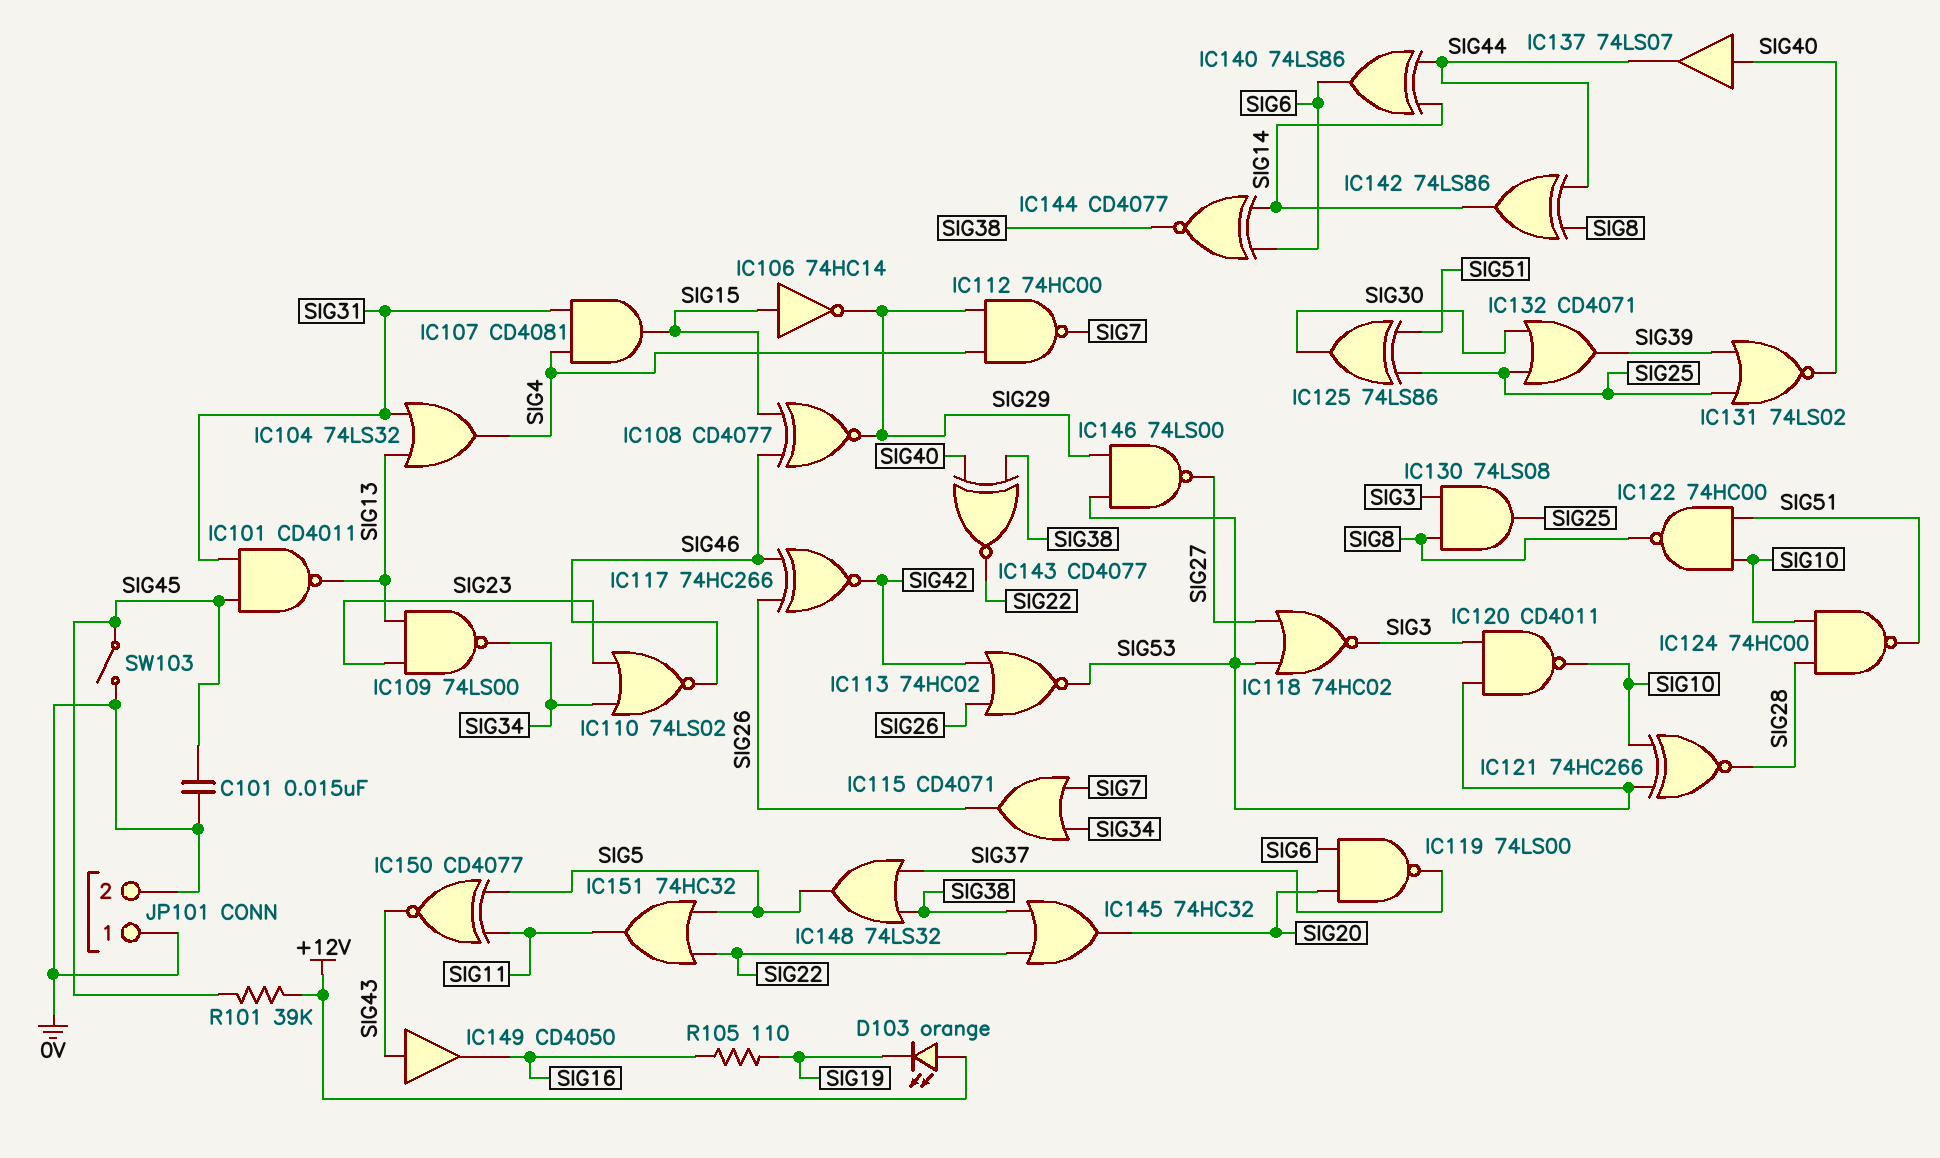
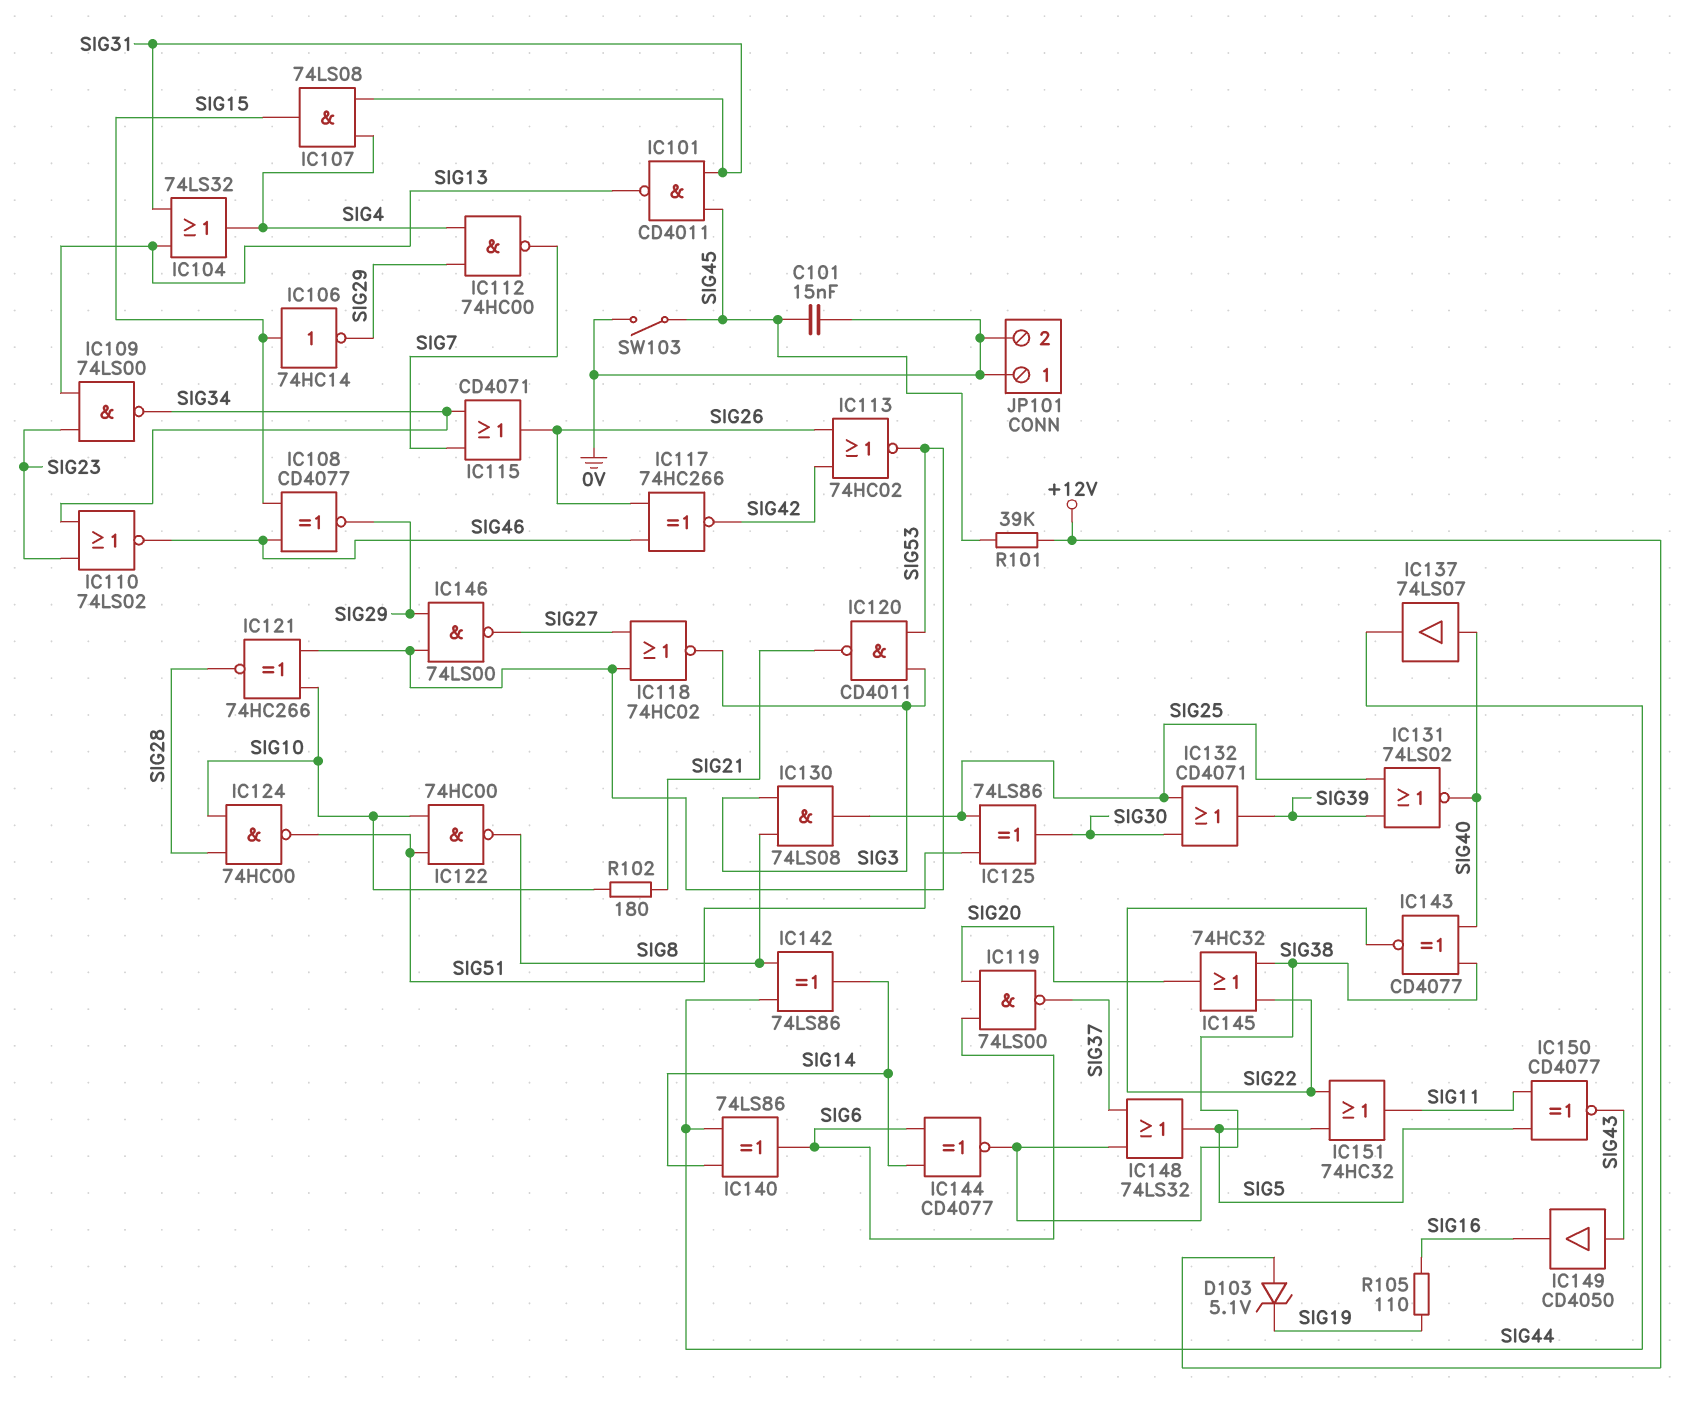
D103: LED orange (A +12V, K SIG19) -> zener 5.1V (A +12V, K SIG19)
IC107: AND CD4081 (in SIG4, in SIG31, out SIG15) -> AND 74LS08 (in SIG4, in SIG31, out SIG15)
IC120: NAND CD4011 (in SIG3, in SIG53, out SIG10) -> NAND CD4011 (in SIG3, in SIG53, out SIG21)
R102: none -> 180 (SIG10, SIG21)

